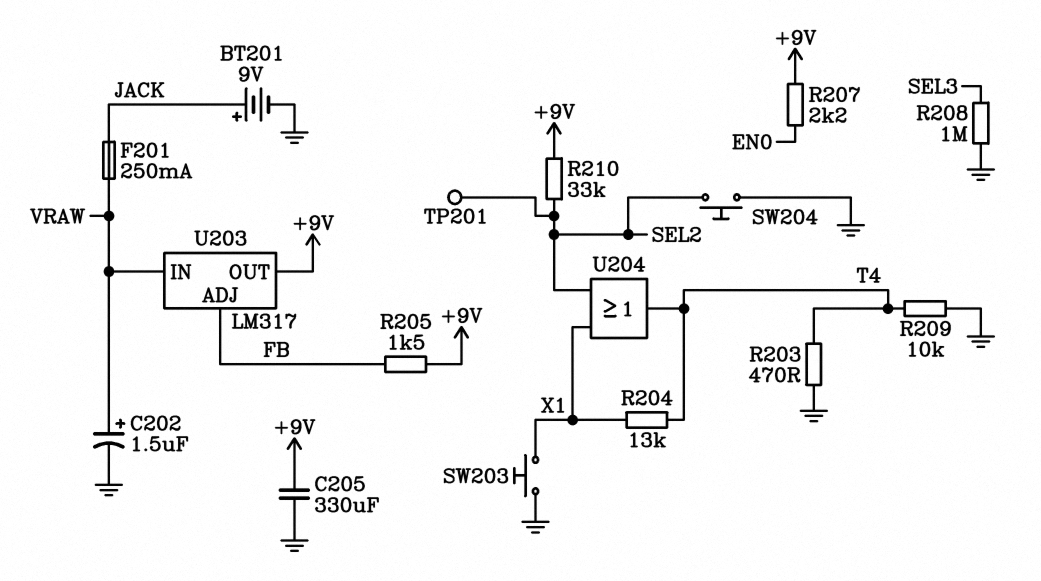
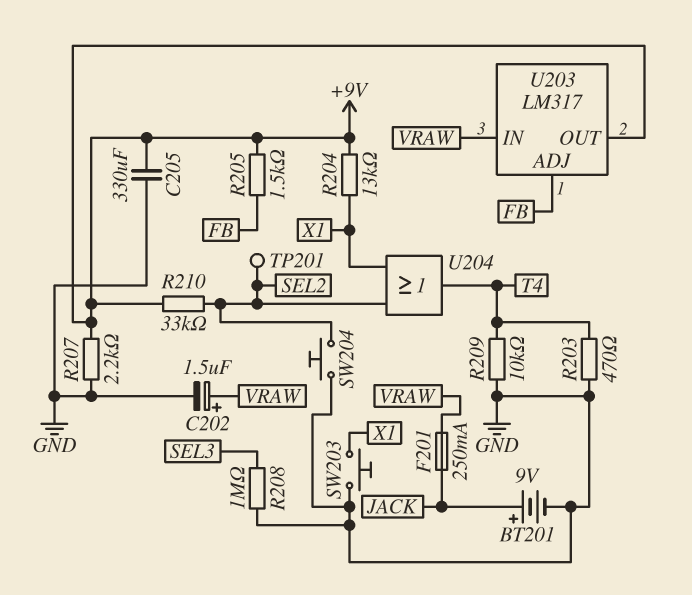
R204: 13k (T4, X1) -> 13k (+9V, X1)
R207: 2.2k (+9V, EN0) -> 2.2k (+9V, GND)

